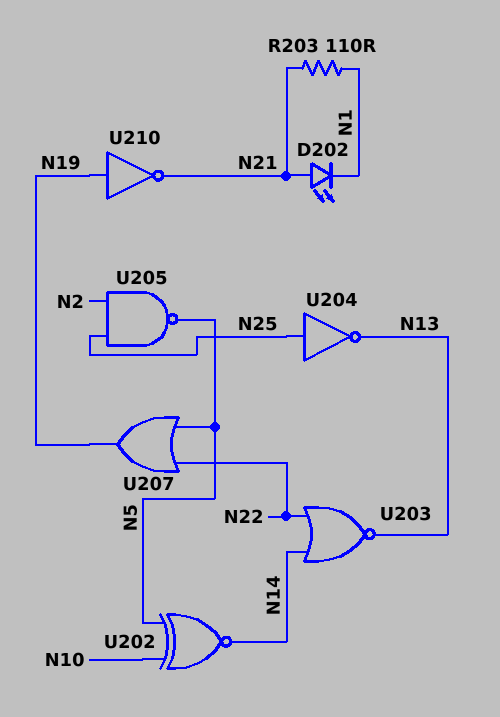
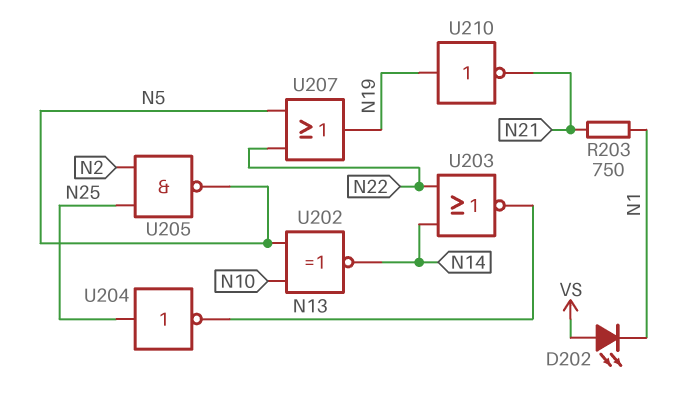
D202: LED (A N21, K N1) -> LED (A VS, K N1)
R203: 110 (N1, N21) -> 750 (N1, N21)

